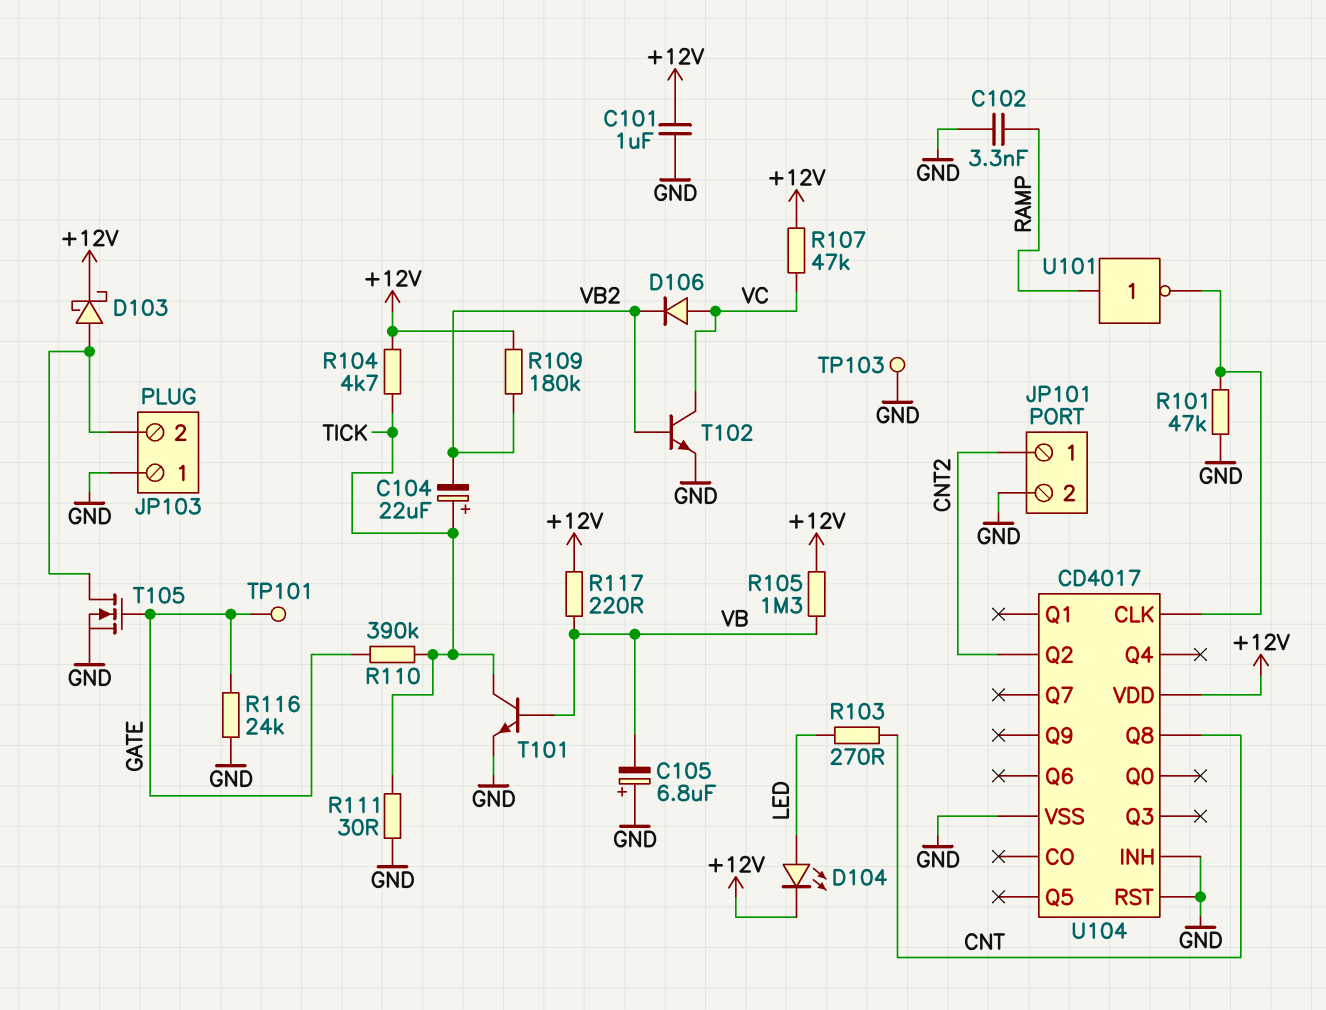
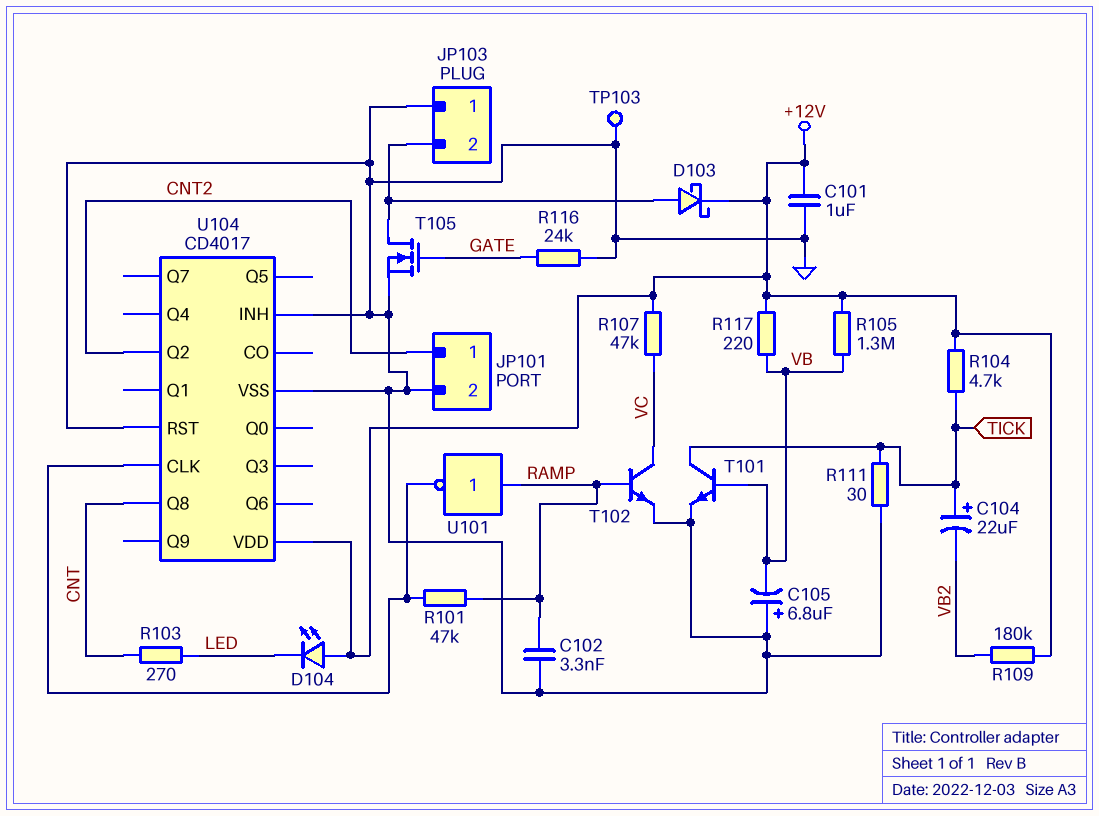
D104: LED (A LED, K +12V) -> LED (A +12V, K LED)
D106: diode (A VC, K VB2) -> none
R101: 47k (GND, U104/CLK) -> 47k (RAMP, U104/CLK)
R110: 390k (GATE, TICK) -> none
T102: NPN (B VB2, C VC, E GND) -> NPN (B RAMP, C VC, E GND)
TP101: test point (GATE) -> none

